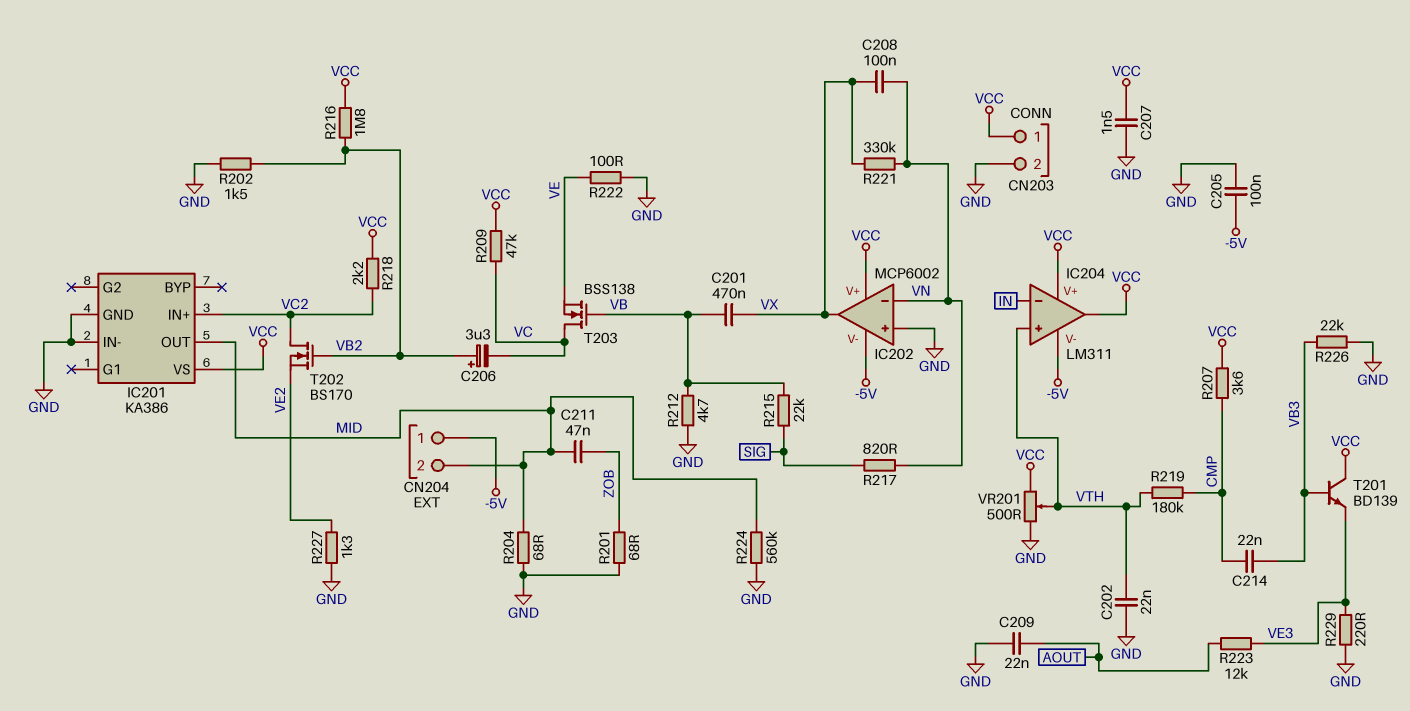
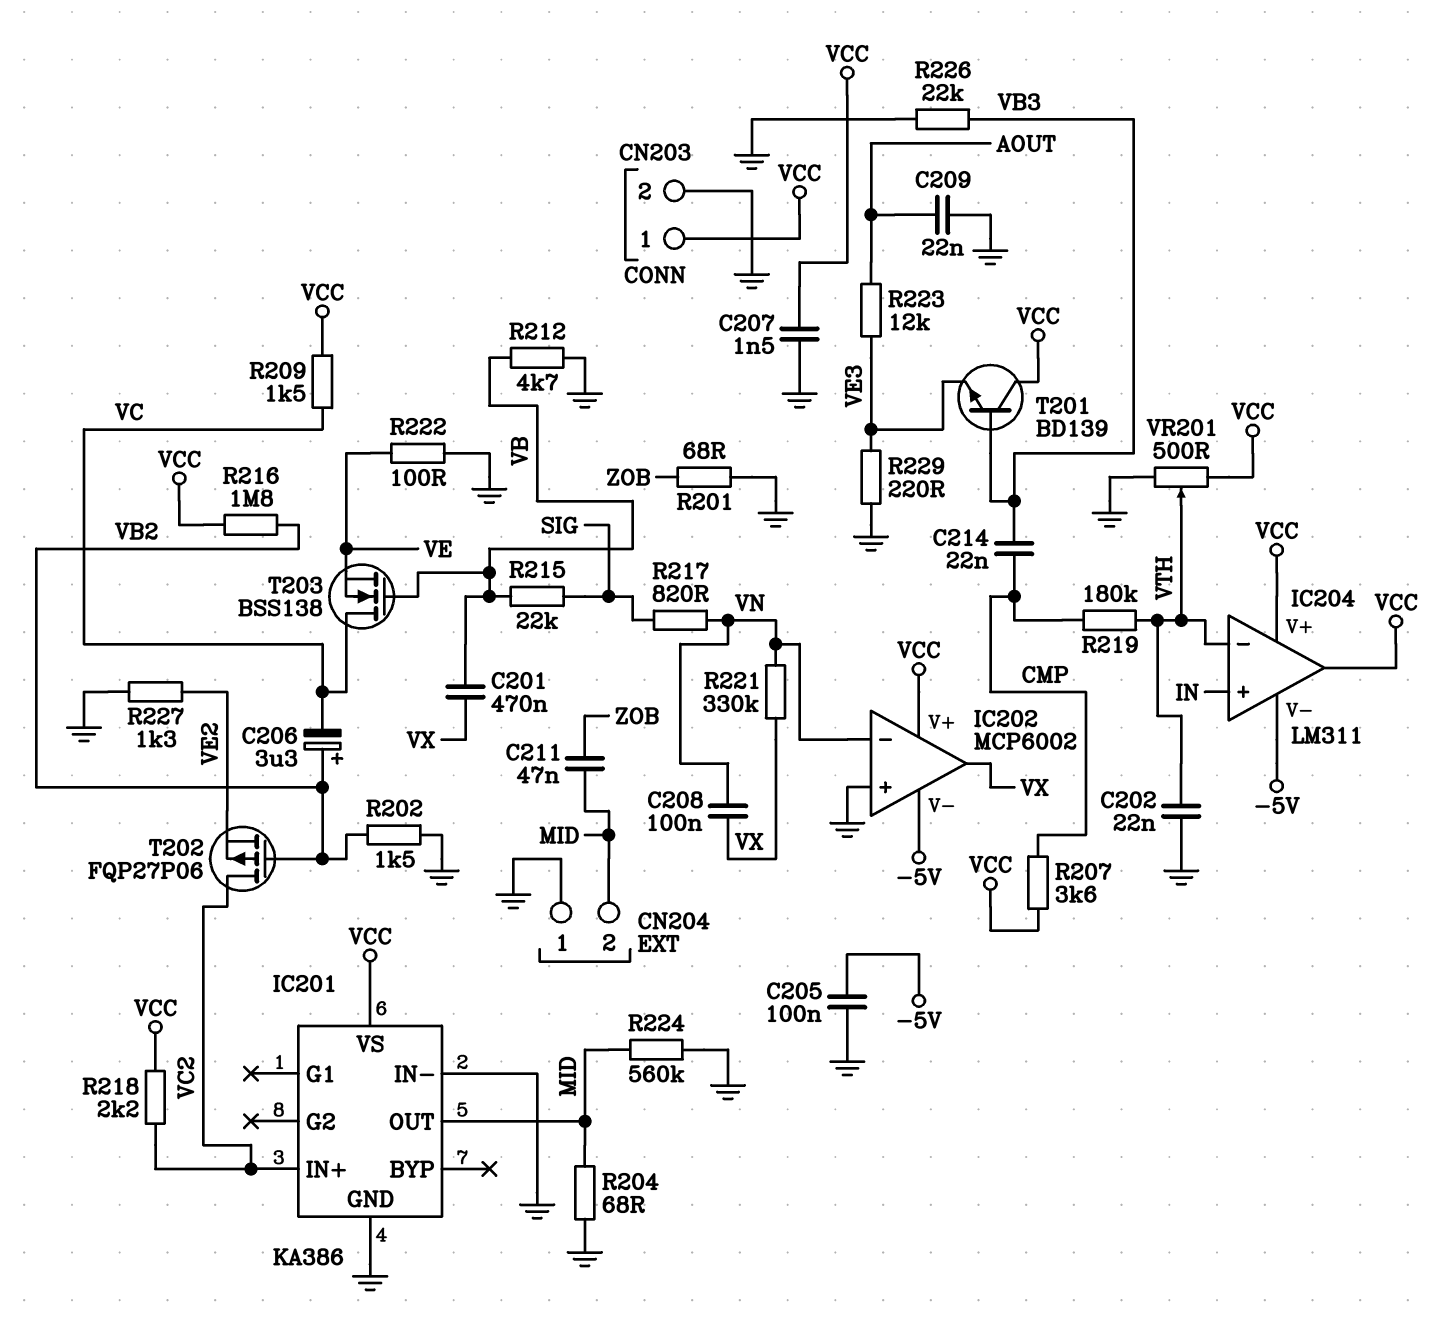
CN204 pin 1: -5V -> GND
IC204 pin in+: VTH -> IN
IC204 pin in-: IN -> VTH
R209: 47k (VC, VCC) -> 1.5k (VC, VCC)
T202: NMOS BS170 (G VB2, D VC2, S VE2) -> PMOS FQP27P06 (G VB2, D VC2, S VE2)

